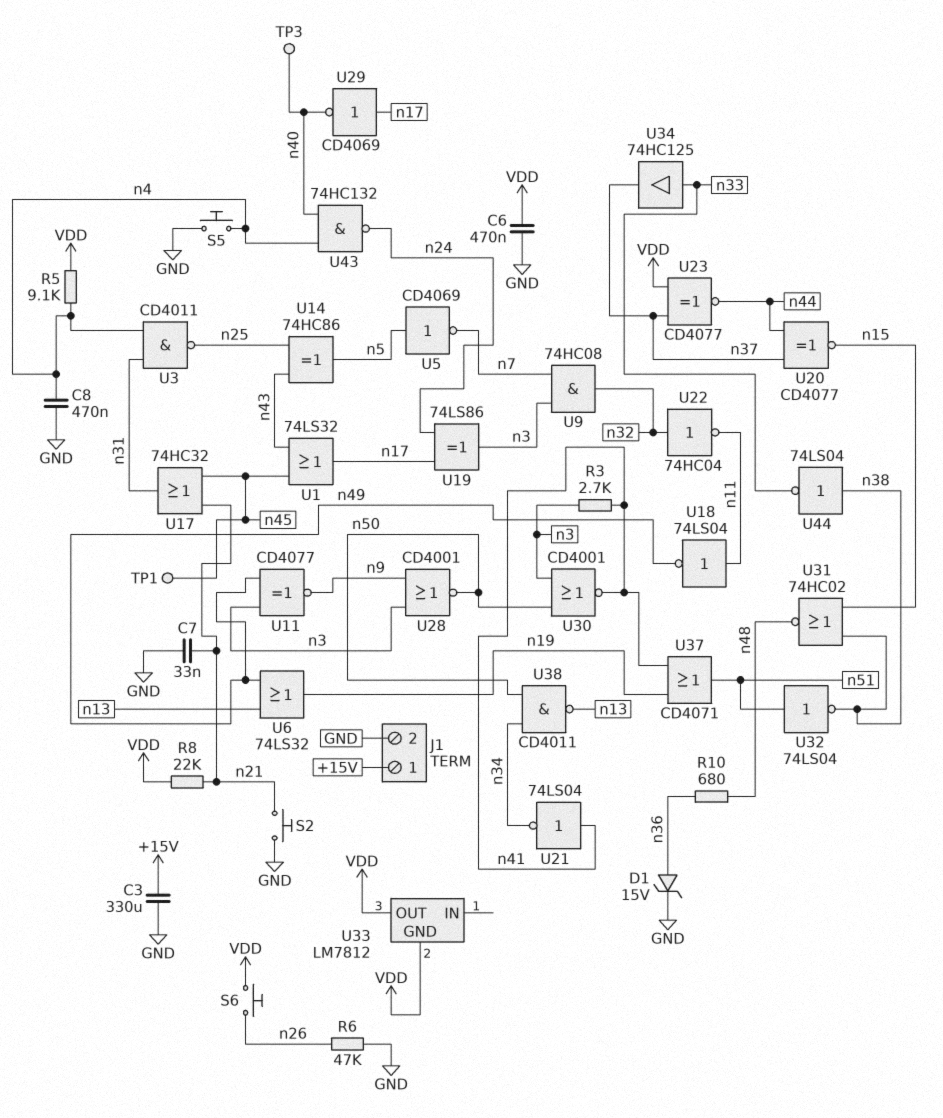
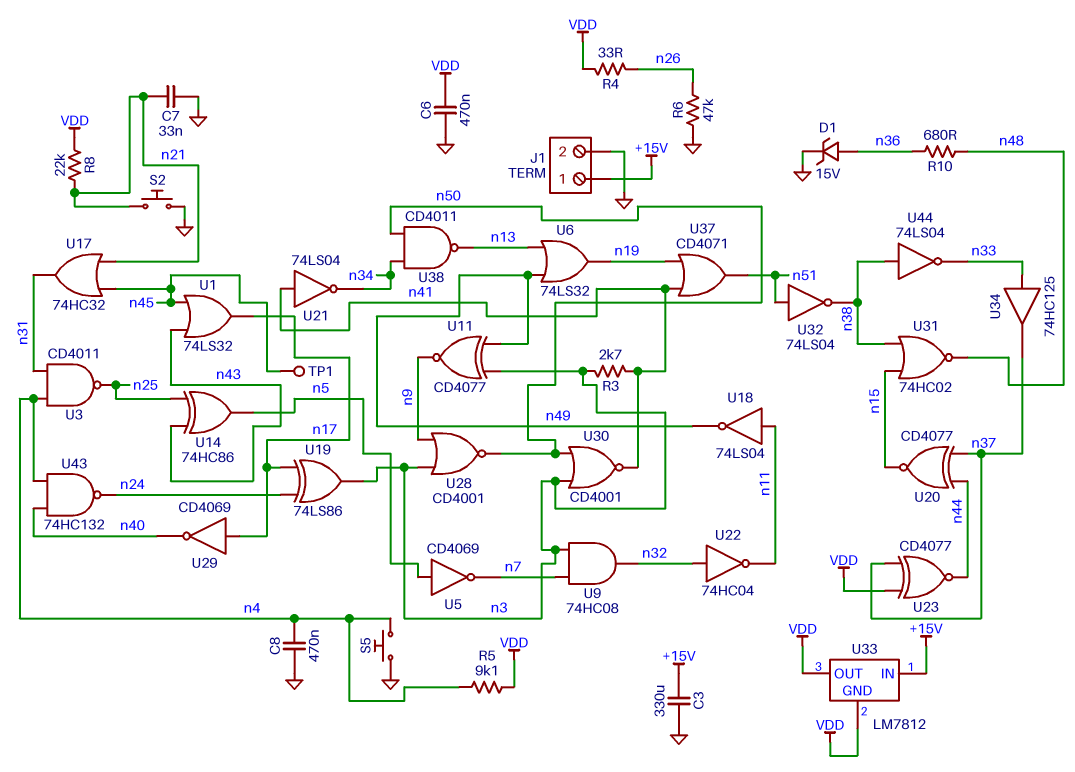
R4: none -> 33 (VDD, n26)
S6: button (VDD, n26) -> none
TP3: test point (n40) -> none
U33 pin IN: none -> +15V

